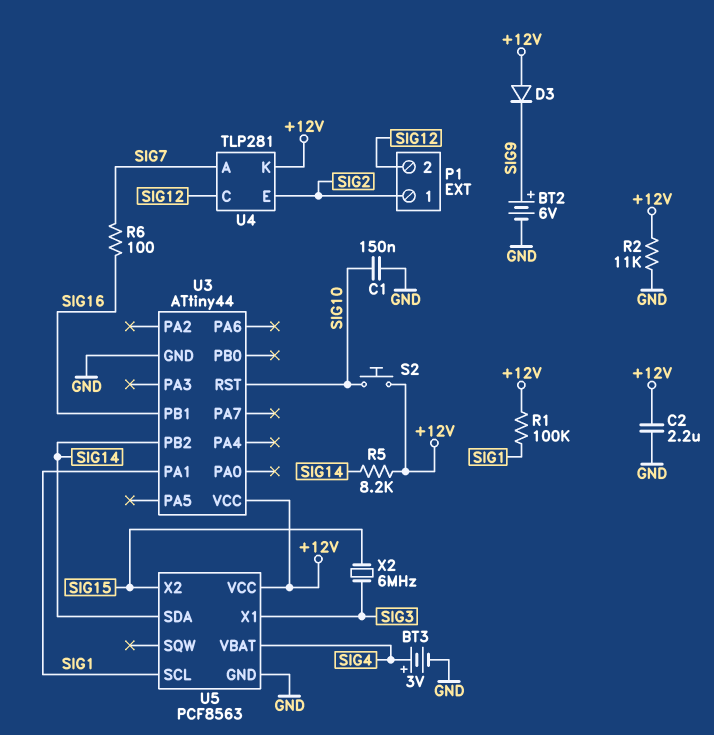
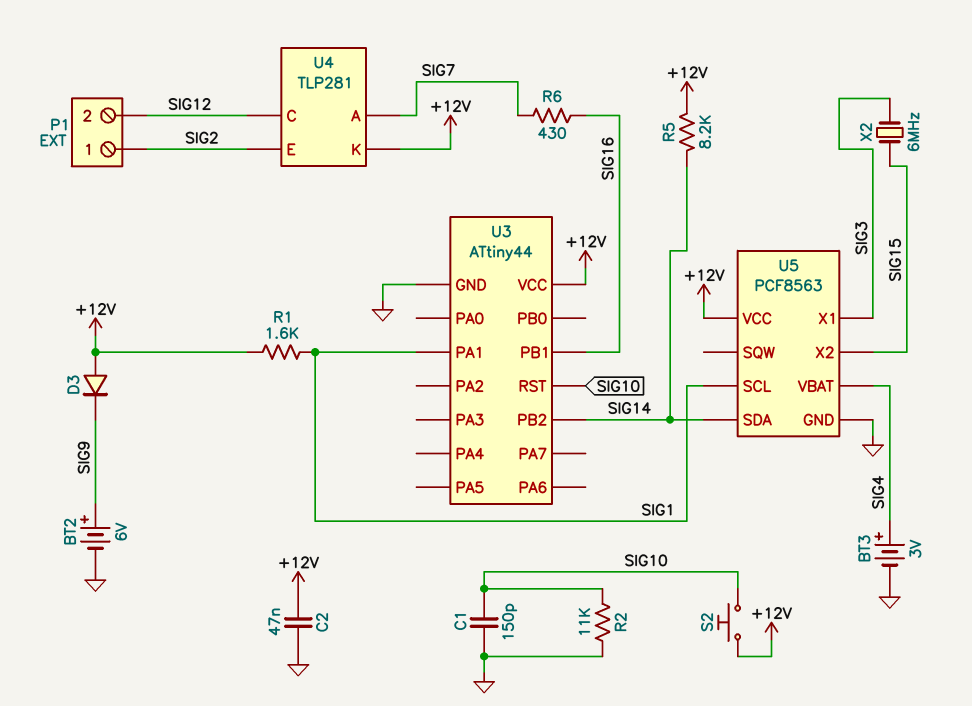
C1: 150nF (GND, SIG10) -> 150pF (GND, SIG10)
C2: 2.2uF (+12V, GND) -> 47nF (+12V, GND)
R1: 100k (+12V, SIG1) -> 1.6k (+12V, SIG1)
R2: 11k (+12V, GND) -> 11k (GND, SIG10)
R6: 100 (SIG7, SIG16) -> 430 (SIG7, SIG16)

